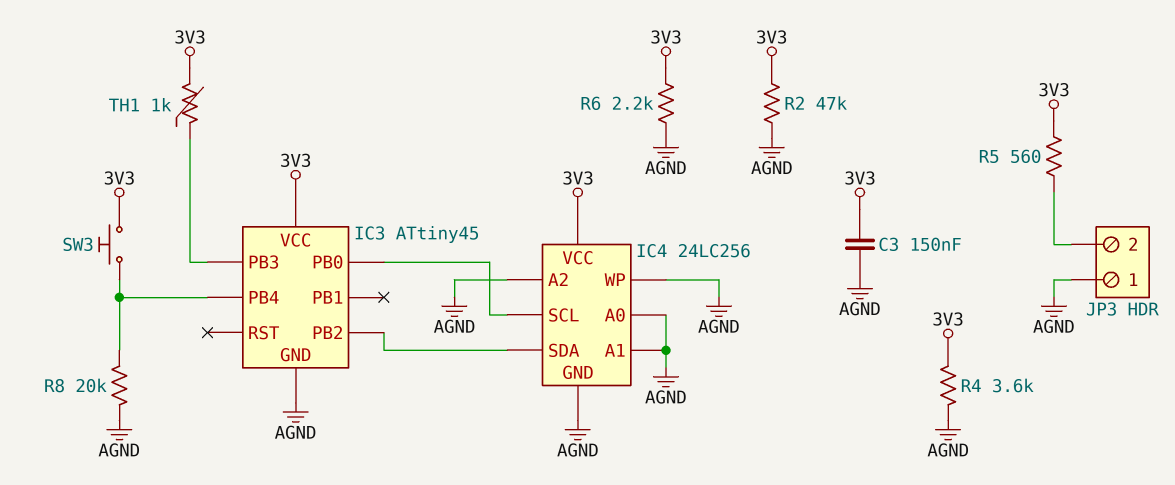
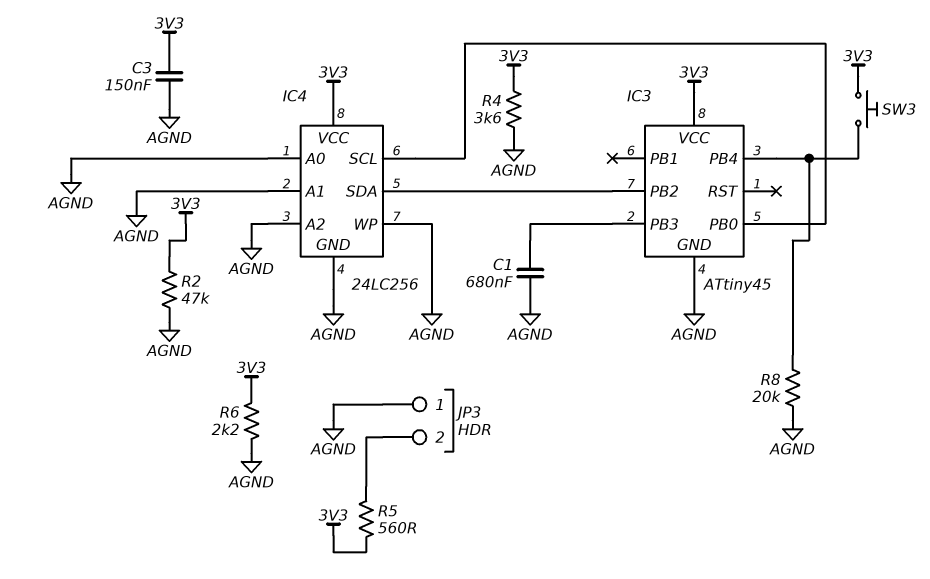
C1: none -> 680nF (AGND, IC3/PB3)
TH1: 1k (3V3, IC3/PB3) -> none

